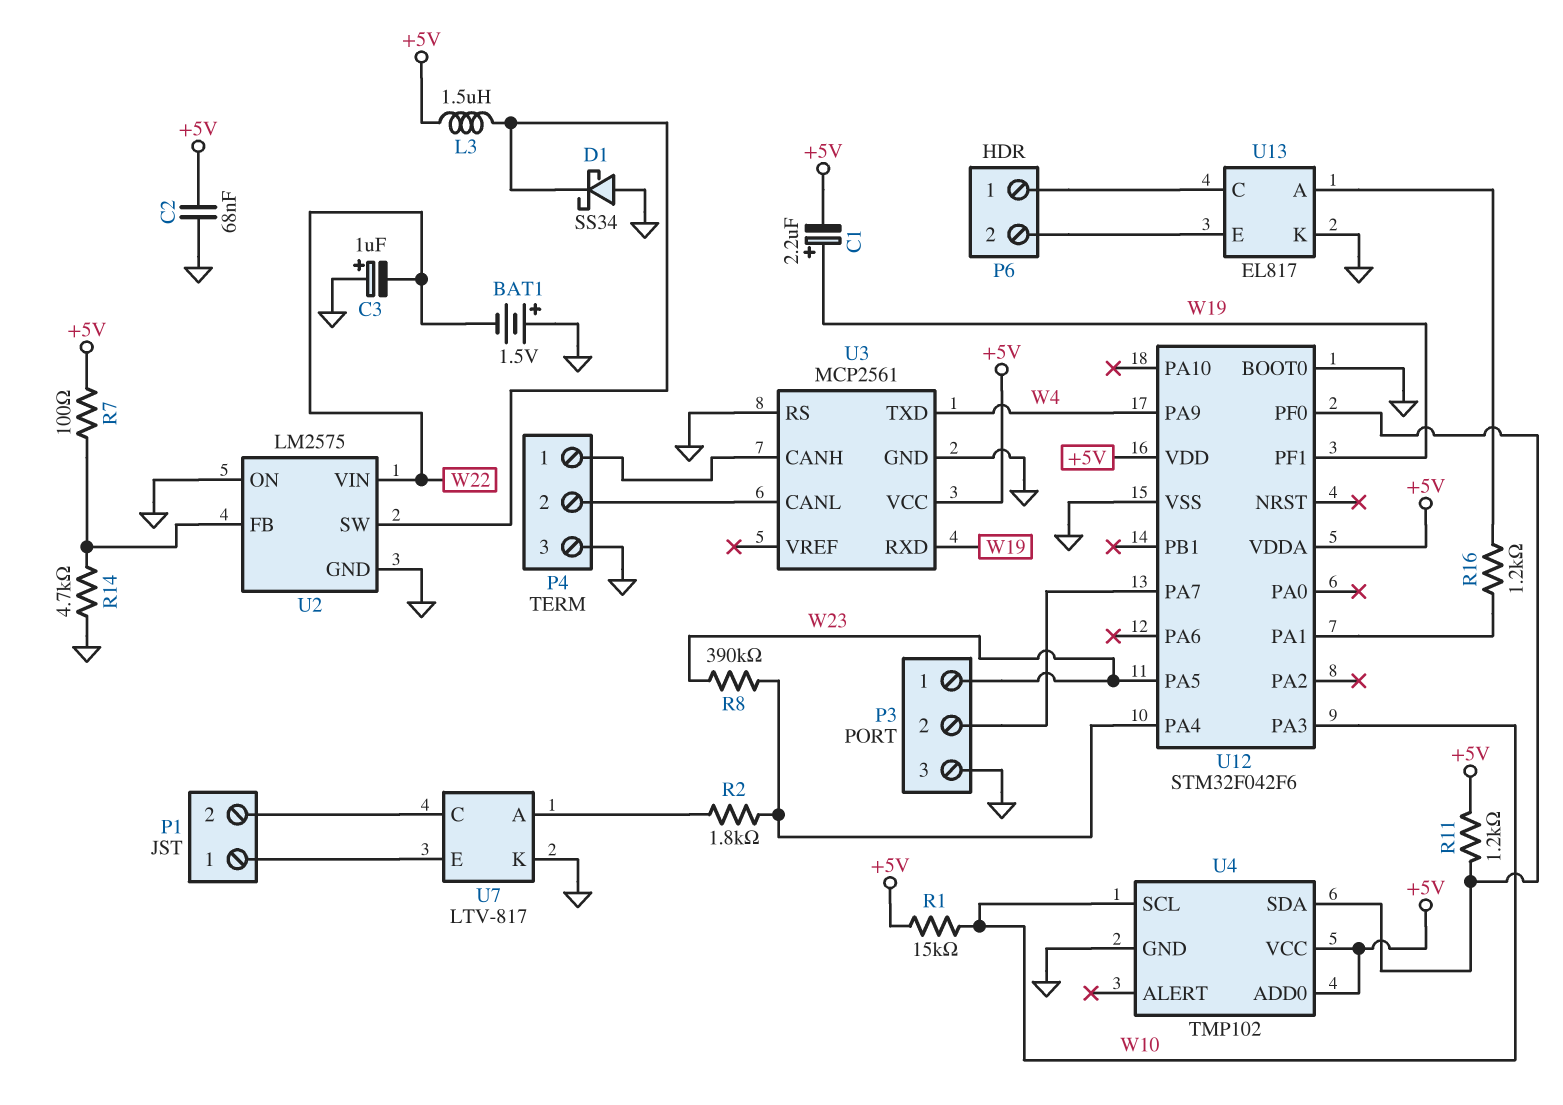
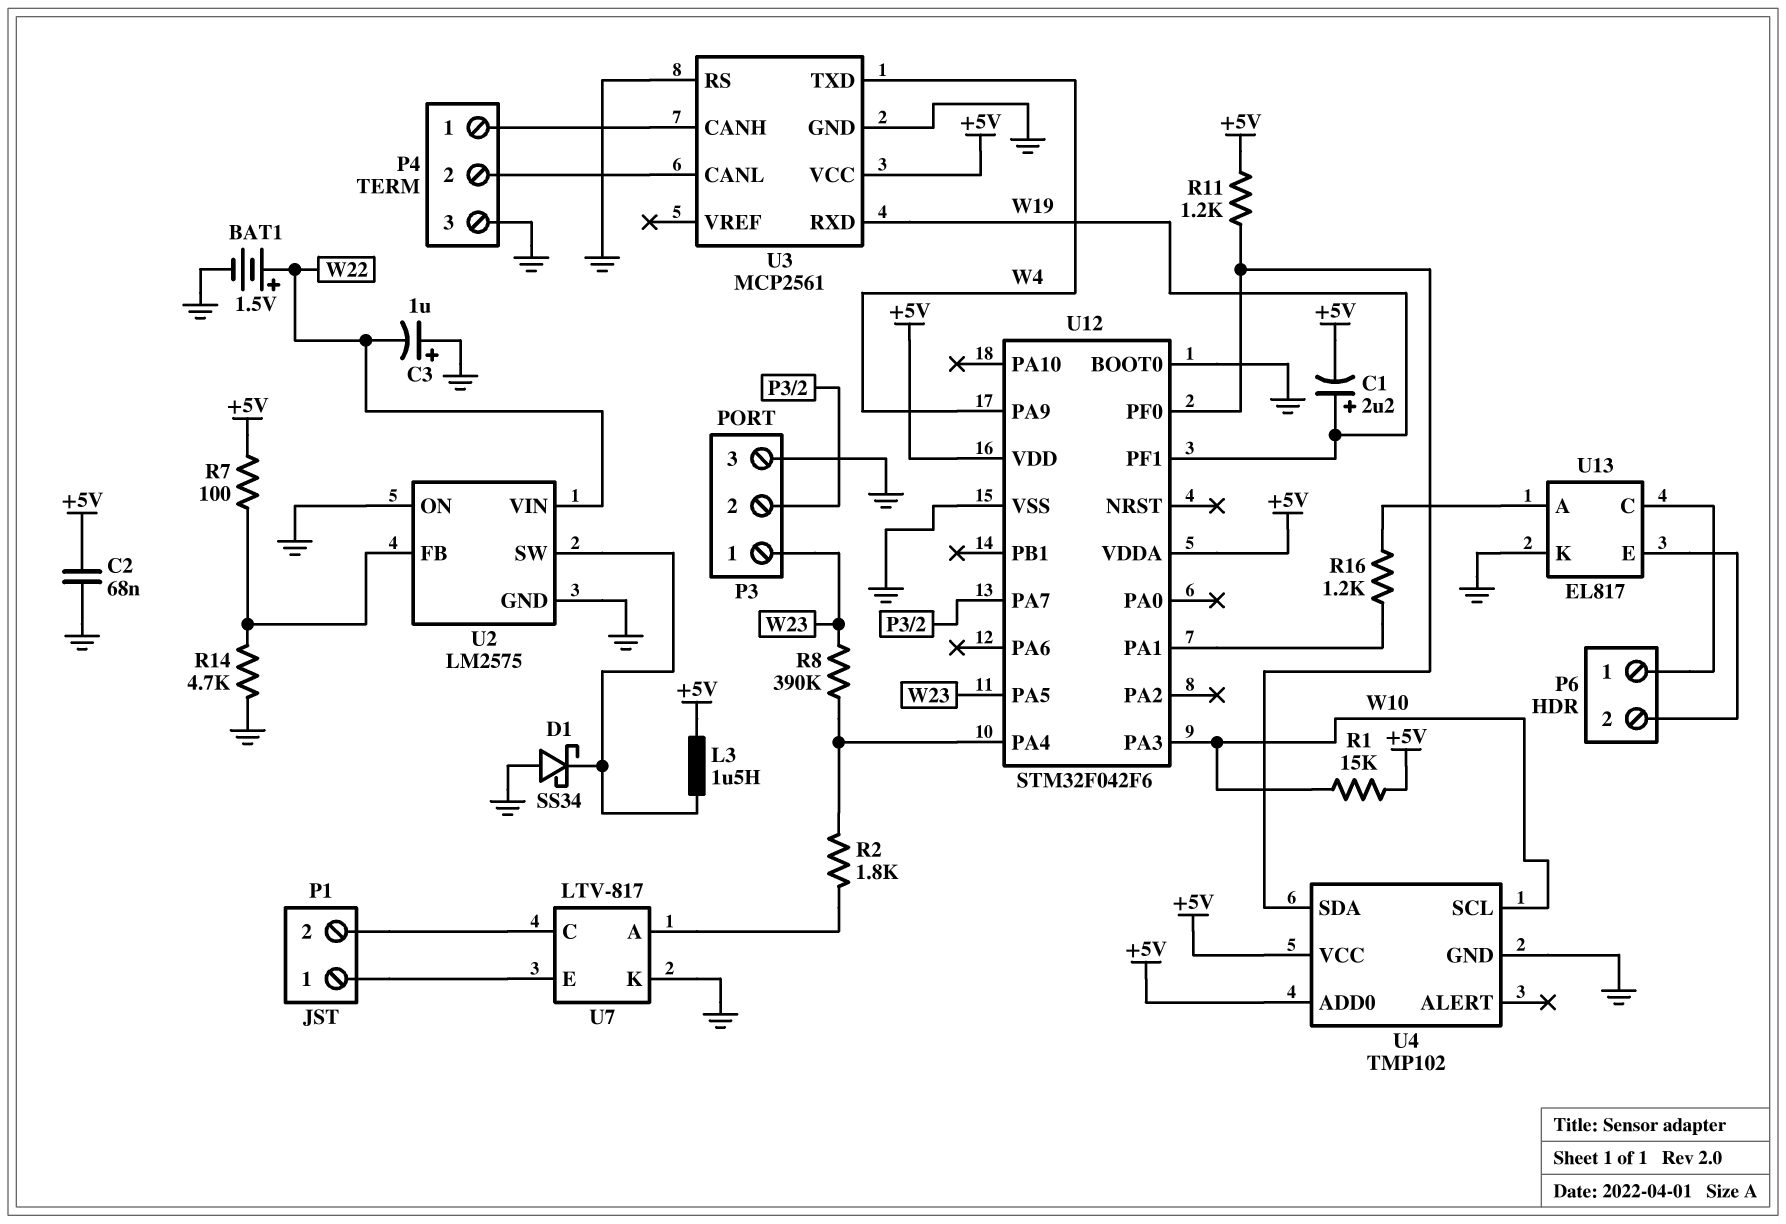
BAT1: 1.5V (plus GND, minus W22) -> 1.5V (plus W22, minus GND)

